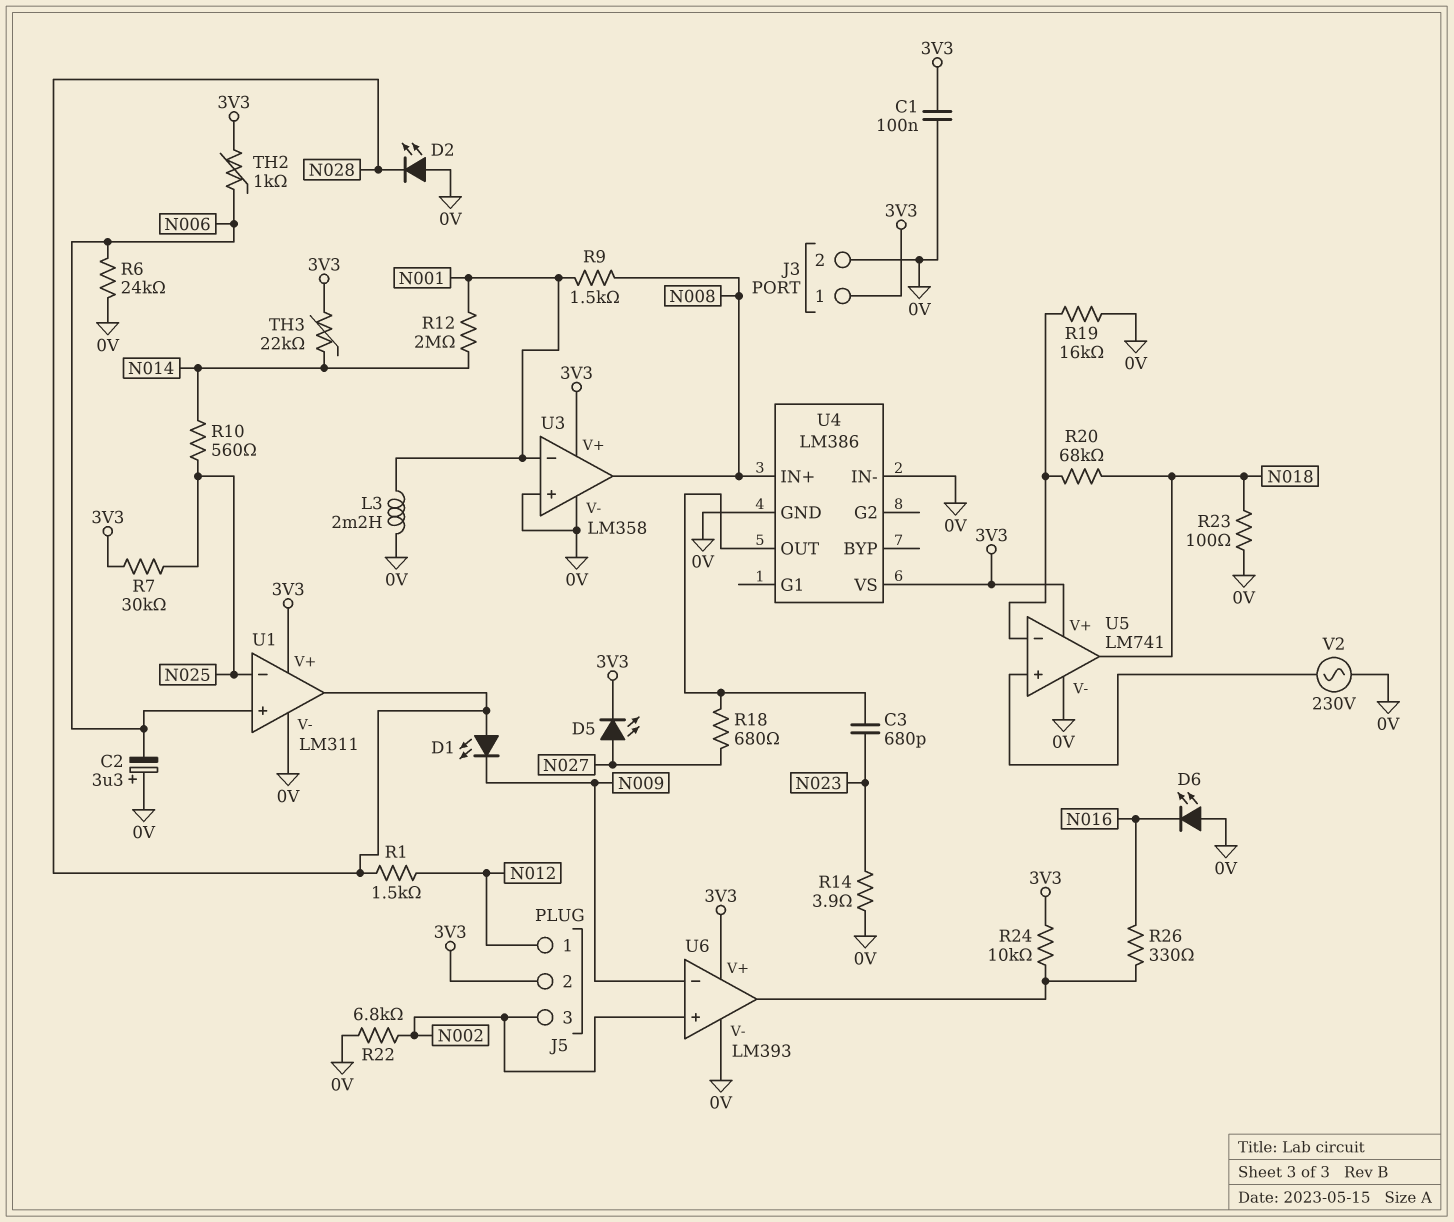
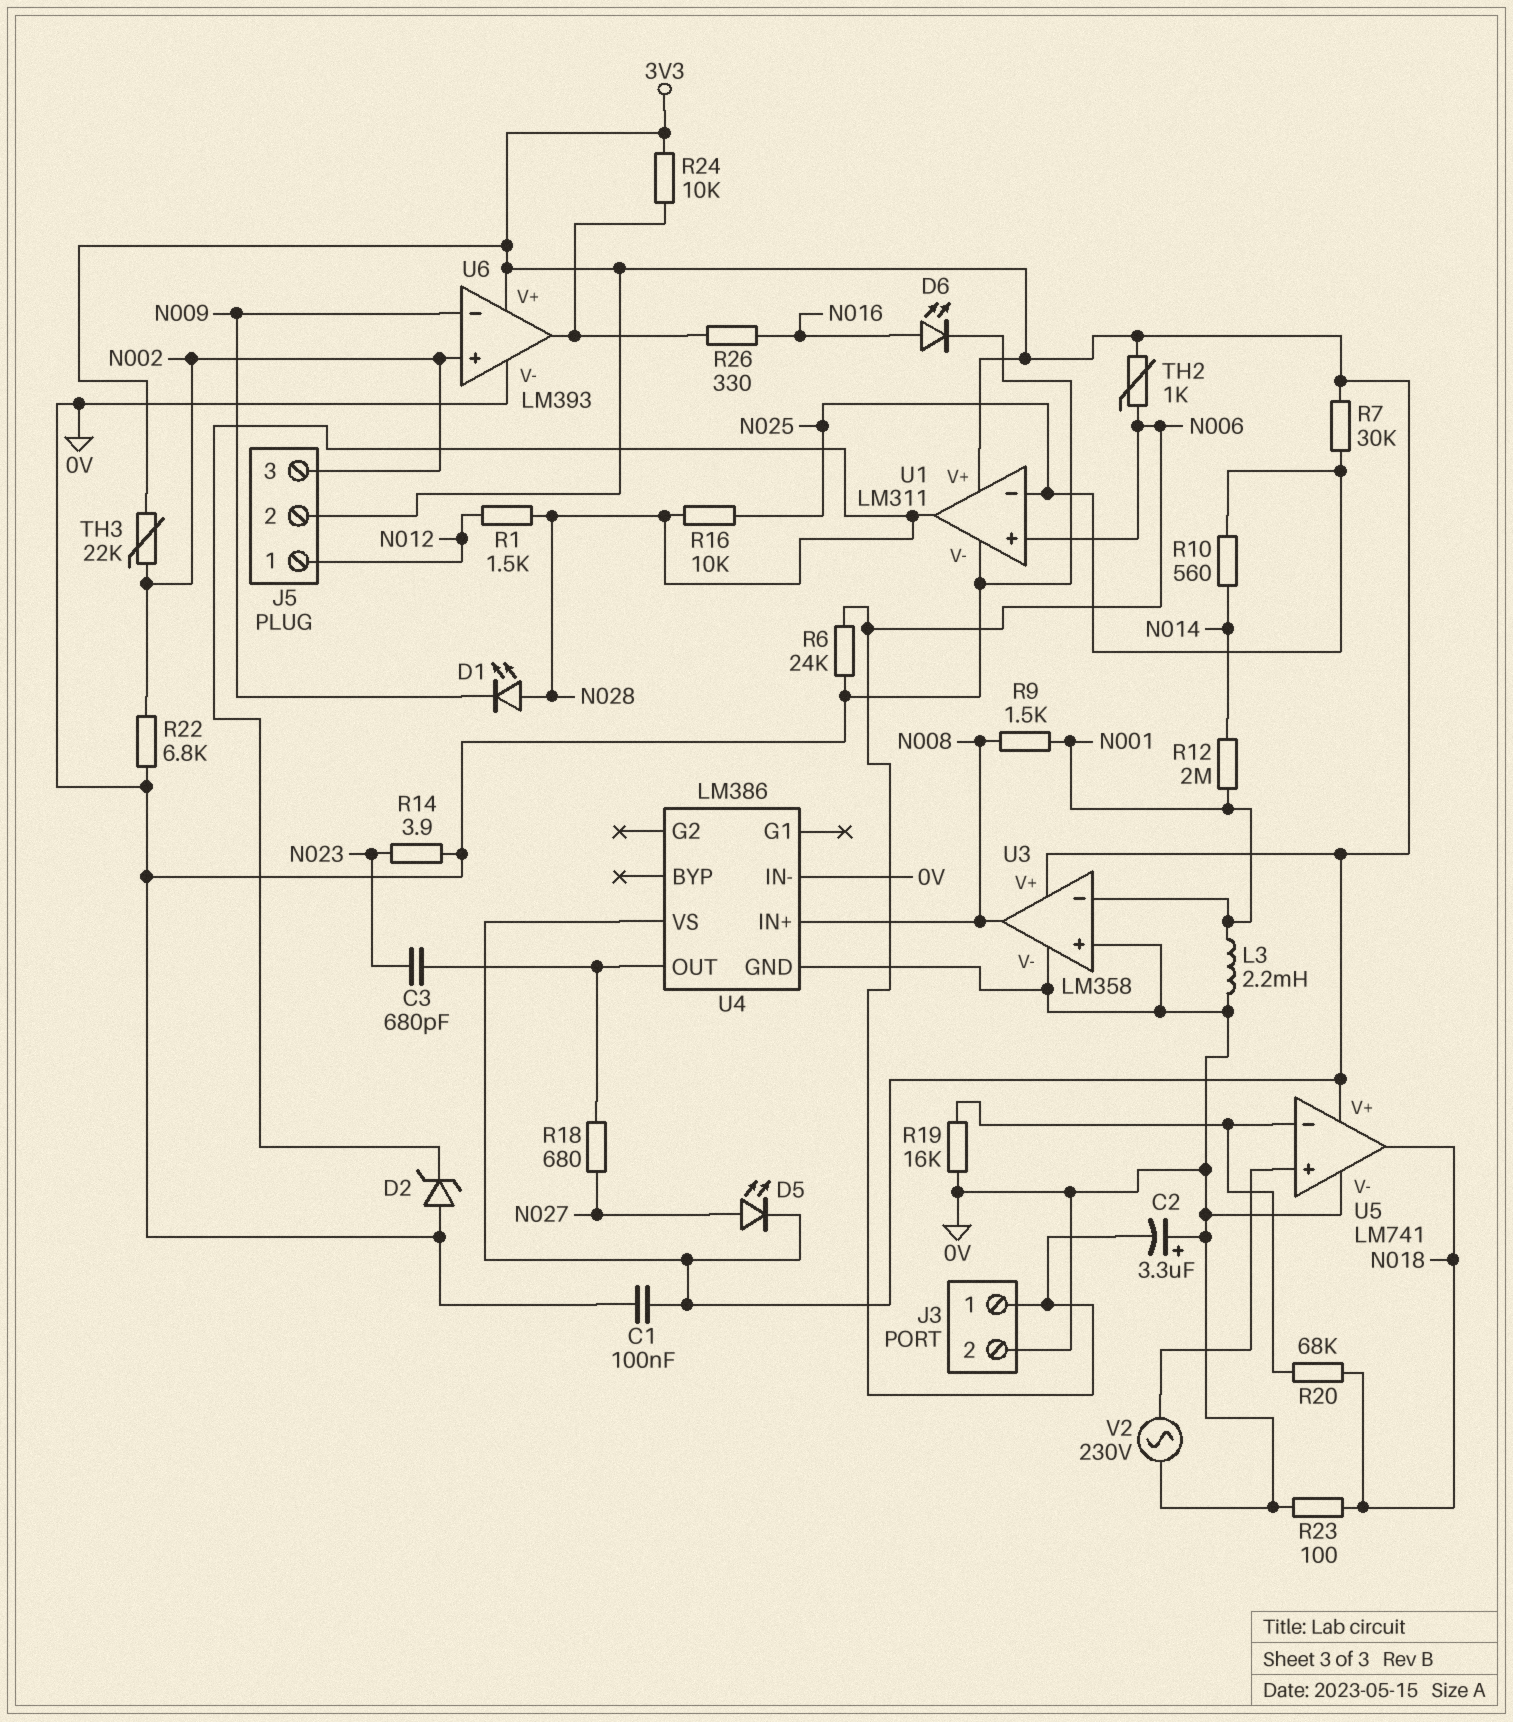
D2: LED (A 0V, K N028) -> zener (A 0V, K N028)
D6: LED (A 0V, K N016) -> LED (A N016, K 0V)
J3 pin 1: 3V3 -> N006
R16: none -> 10k (N025, N028)
TH3: 22k (3V3, N014) -> 22k (3V3, N002)

